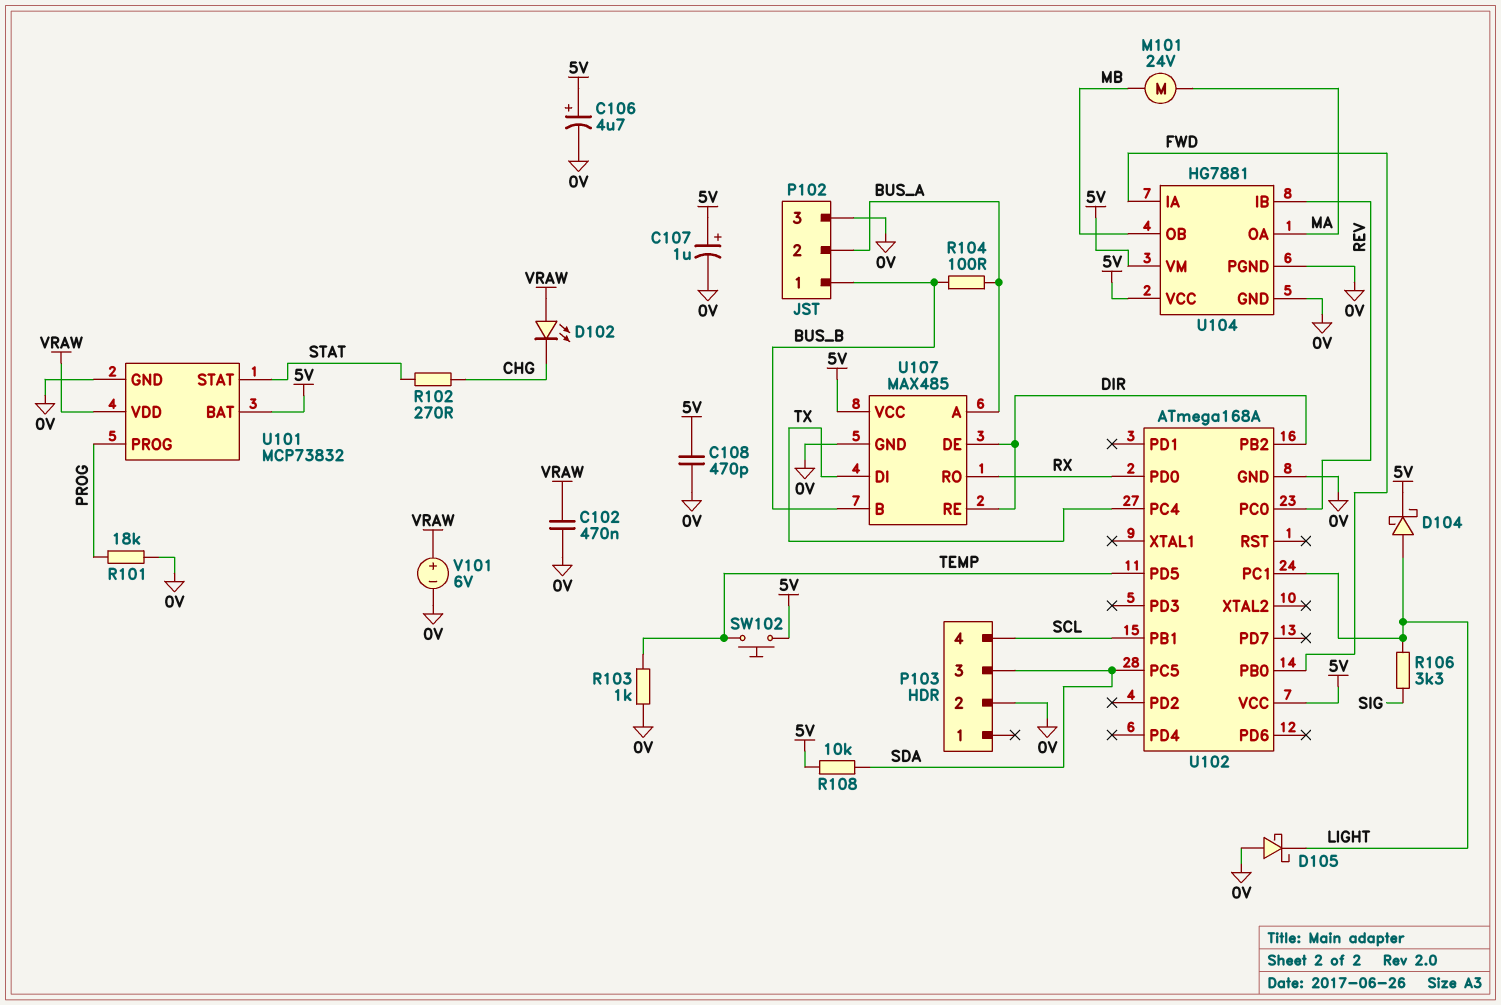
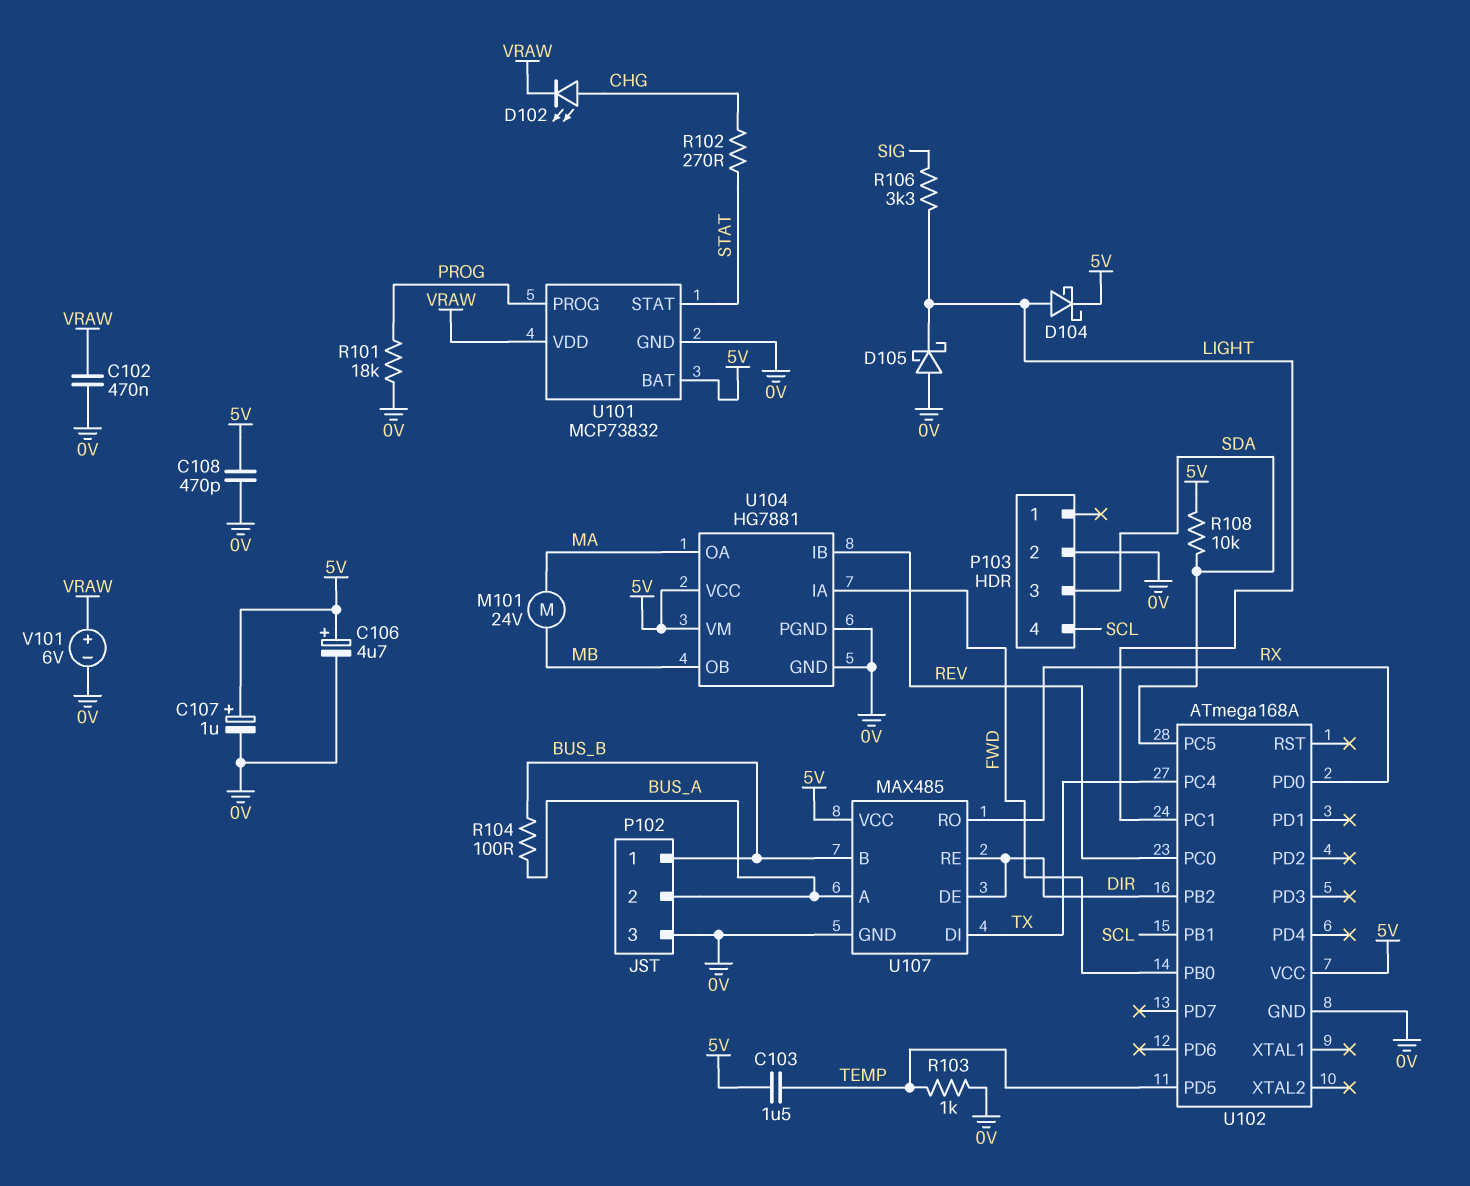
C103: none -> 1.5uF (5V, TEMP)
D102: LED (A VRAW, K CHG) -> LED (A CHG, K VRAW)
SW102: button (5V, TEMP) -> none

